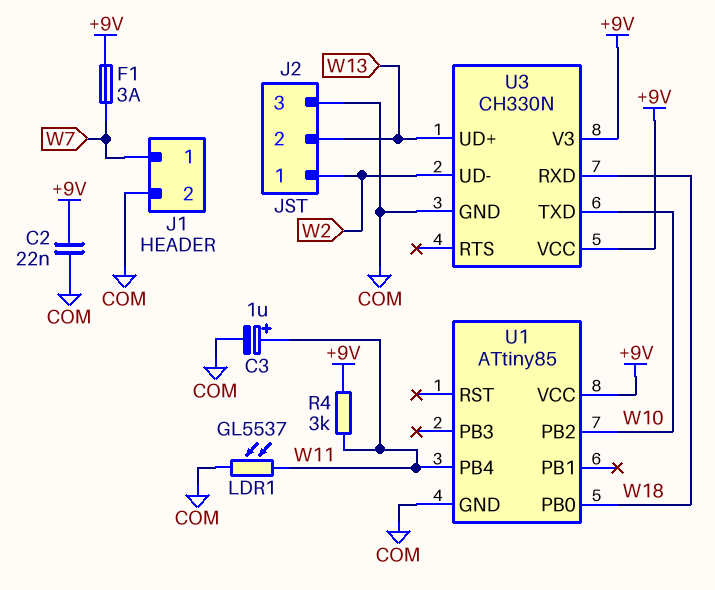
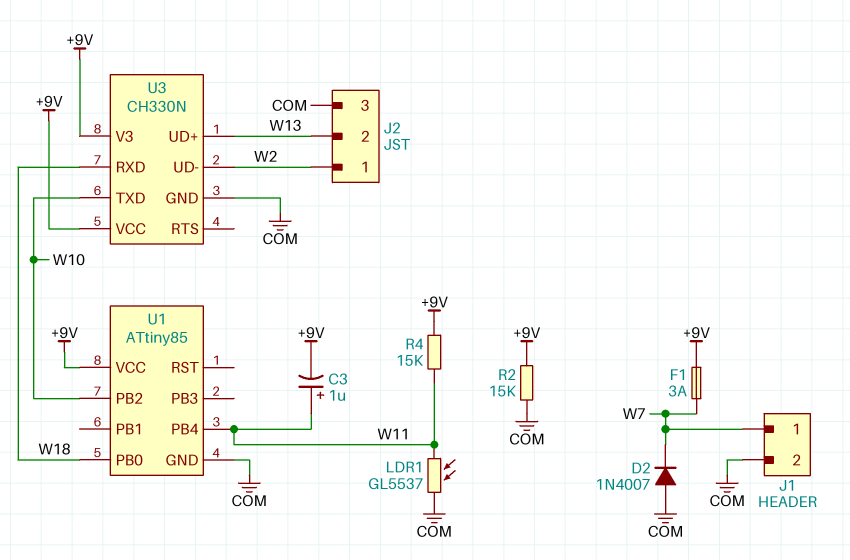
C2: 22nF (+9V, COM) -> none
C3: 1uF (plus W11, minus COM) -> 1uF (plus W11, minus +9V)
D2: none -> diode 1N4007 (A COM, K W7)
R2: none -> 15k (+9V, COM)
R4: 3k (+9V, W11) -> 15k (+9V, W11)

